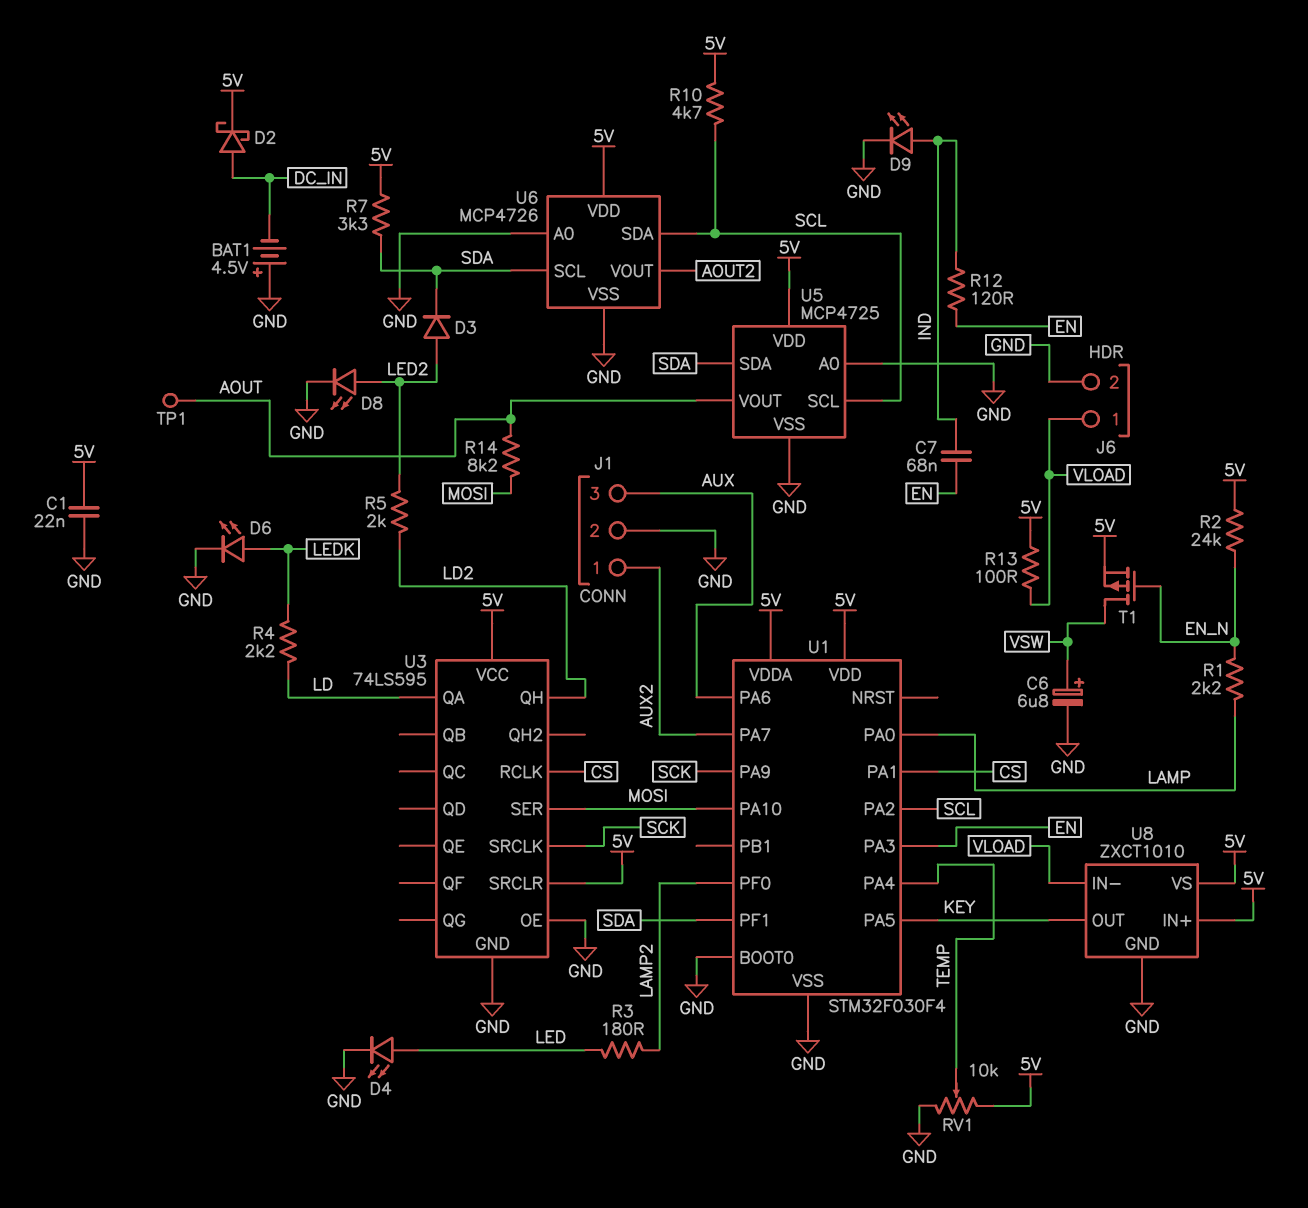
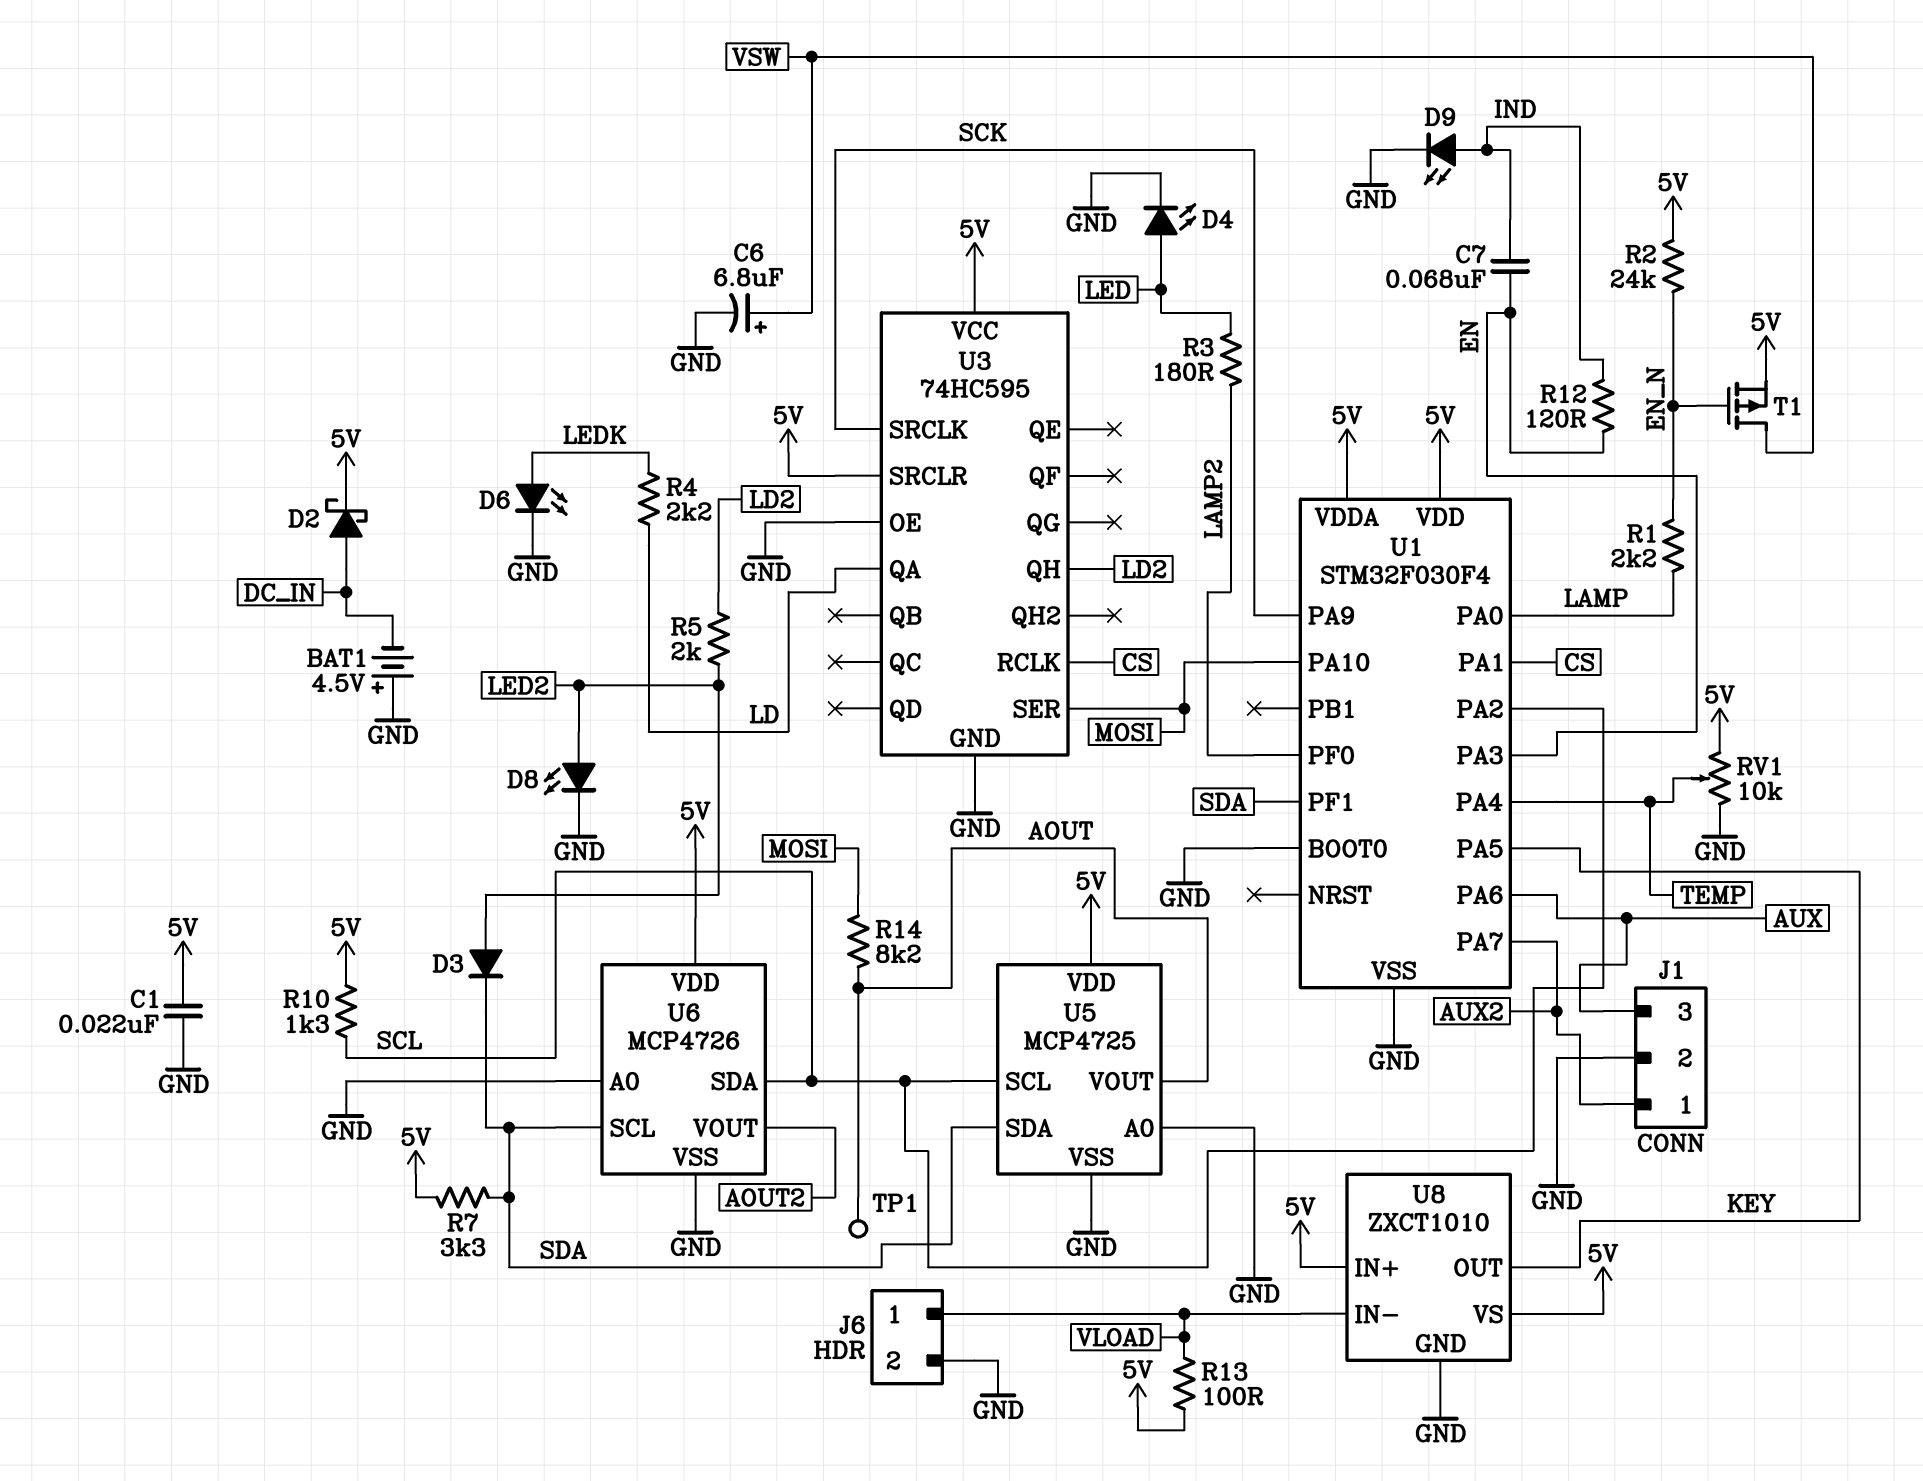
R10: 4.7k (5V, SCL) -> 1.3k (5V, SCL)
U3: 74LS595 -> 74HC595

